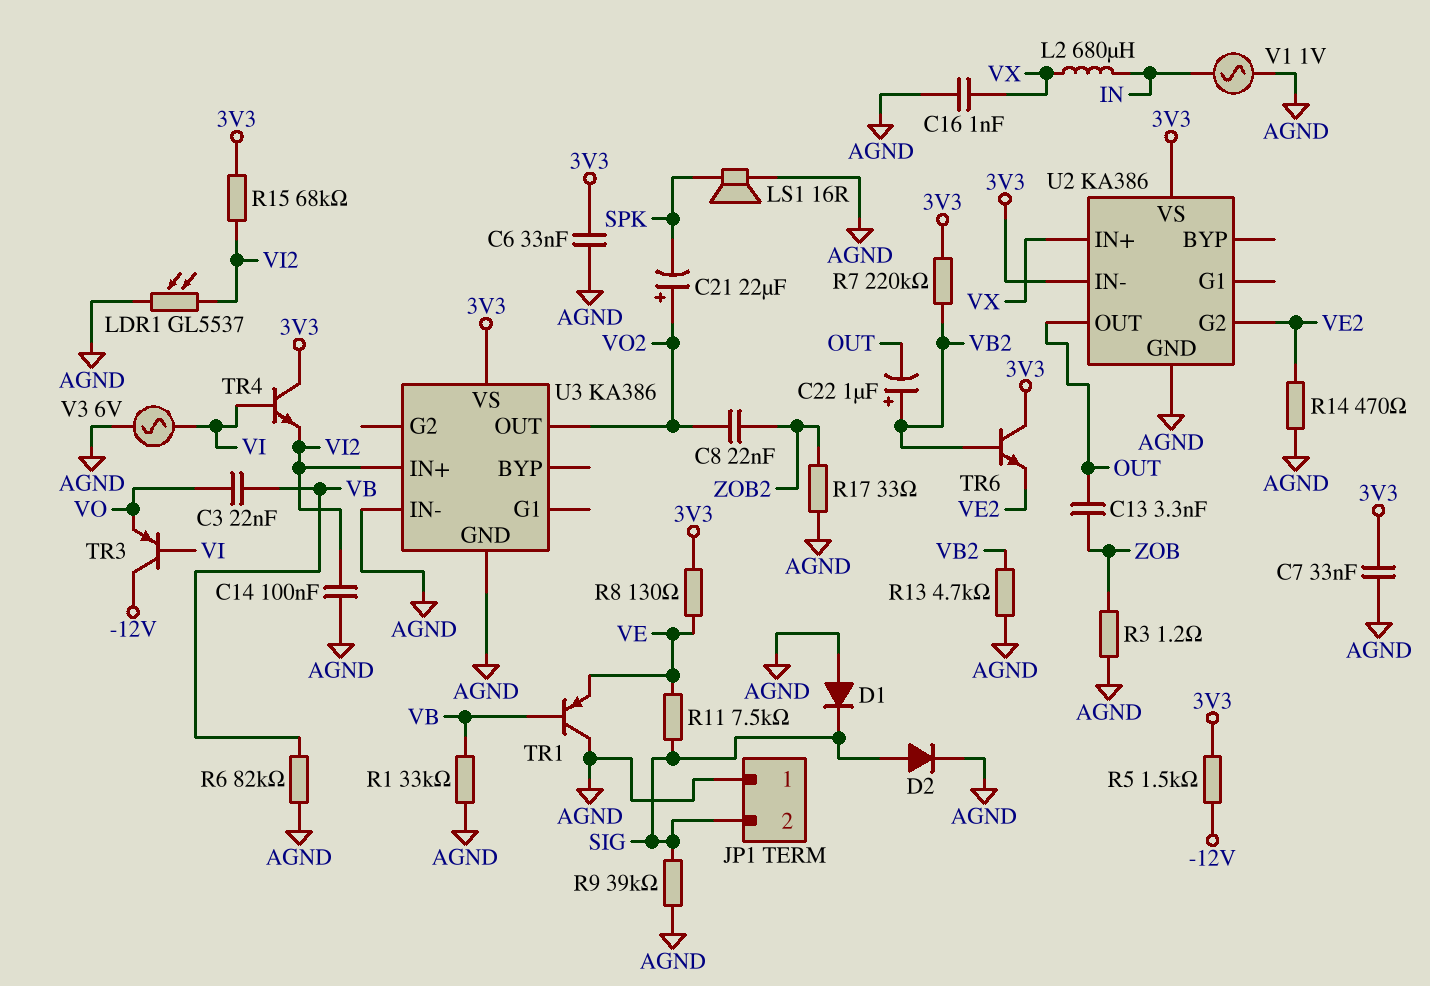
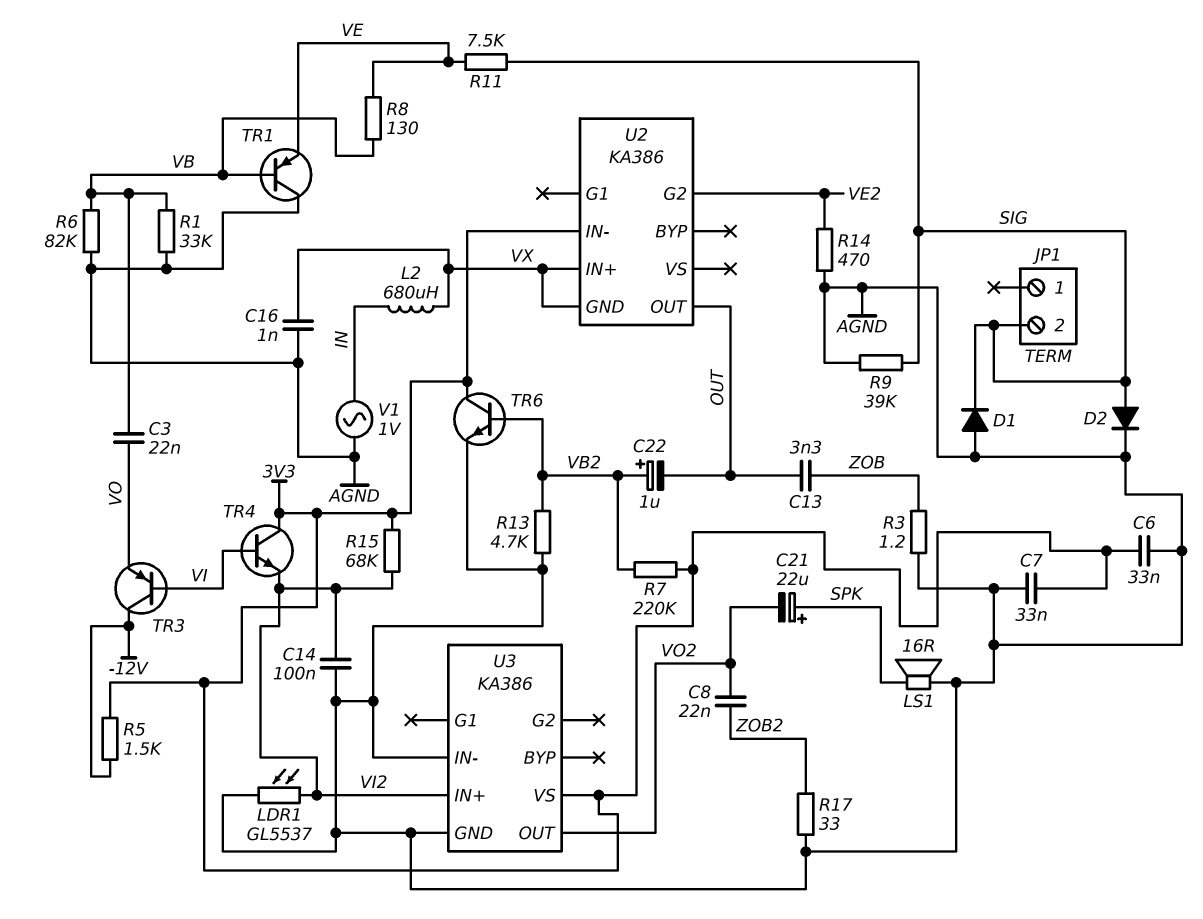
C21: 22uF (plus VO2, minus SPK) -> 22uF (plus SPK, minus VO2)
JP1 pin 1: AGND -> none
R8: 130 (3V3, VE) -> 130 (VB, VE)
TR6: NPN (B VB2, C 3V3, E VE2) -> NPN (B VB2, C 3V3, E AGND)
U2 pin GND: AGND -> VX
U2 pin VS: 3V3 -> none
V3: AC 6V (AGND, VI) -> none

